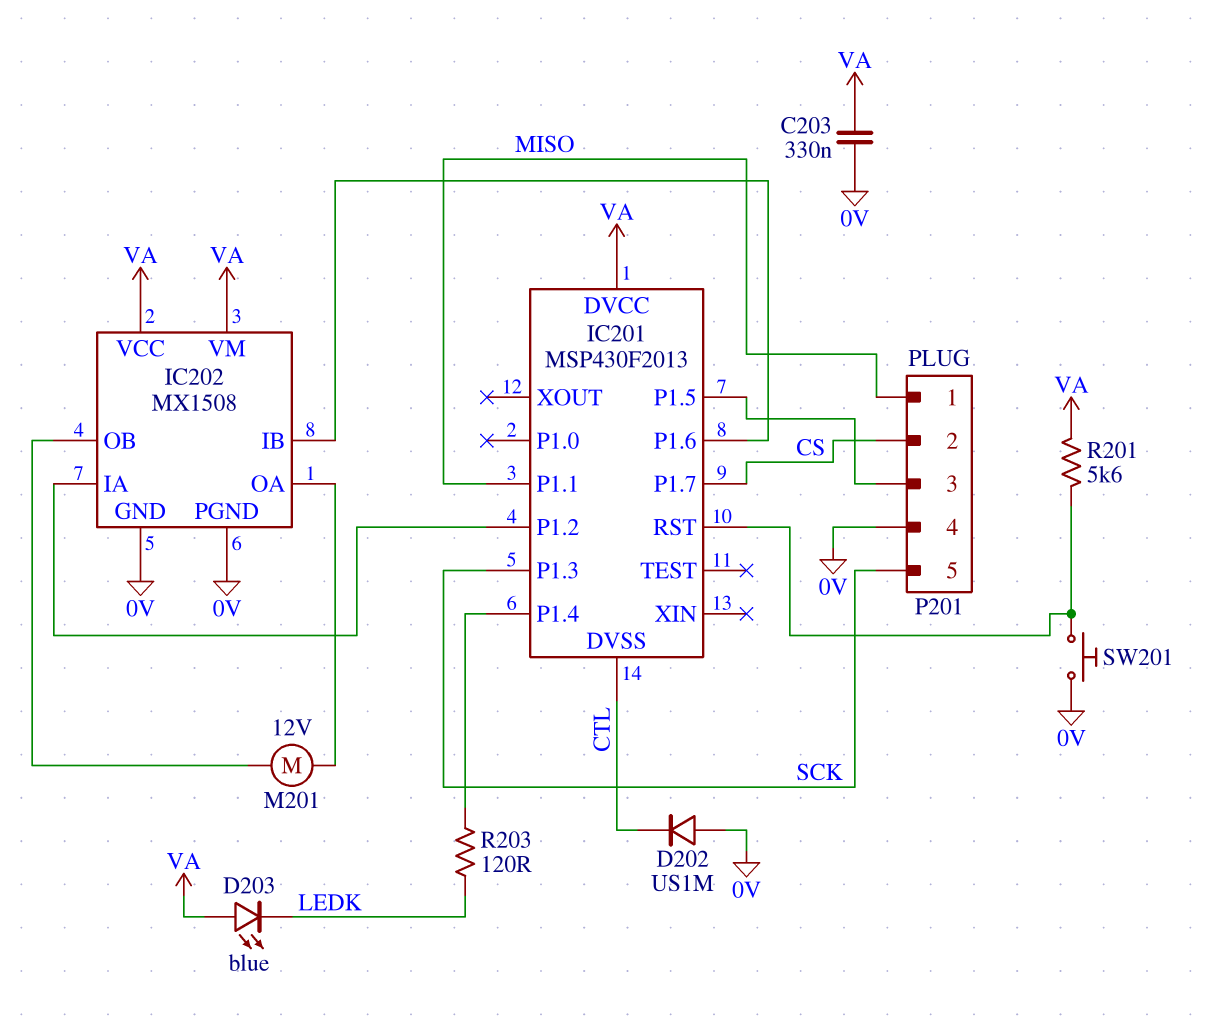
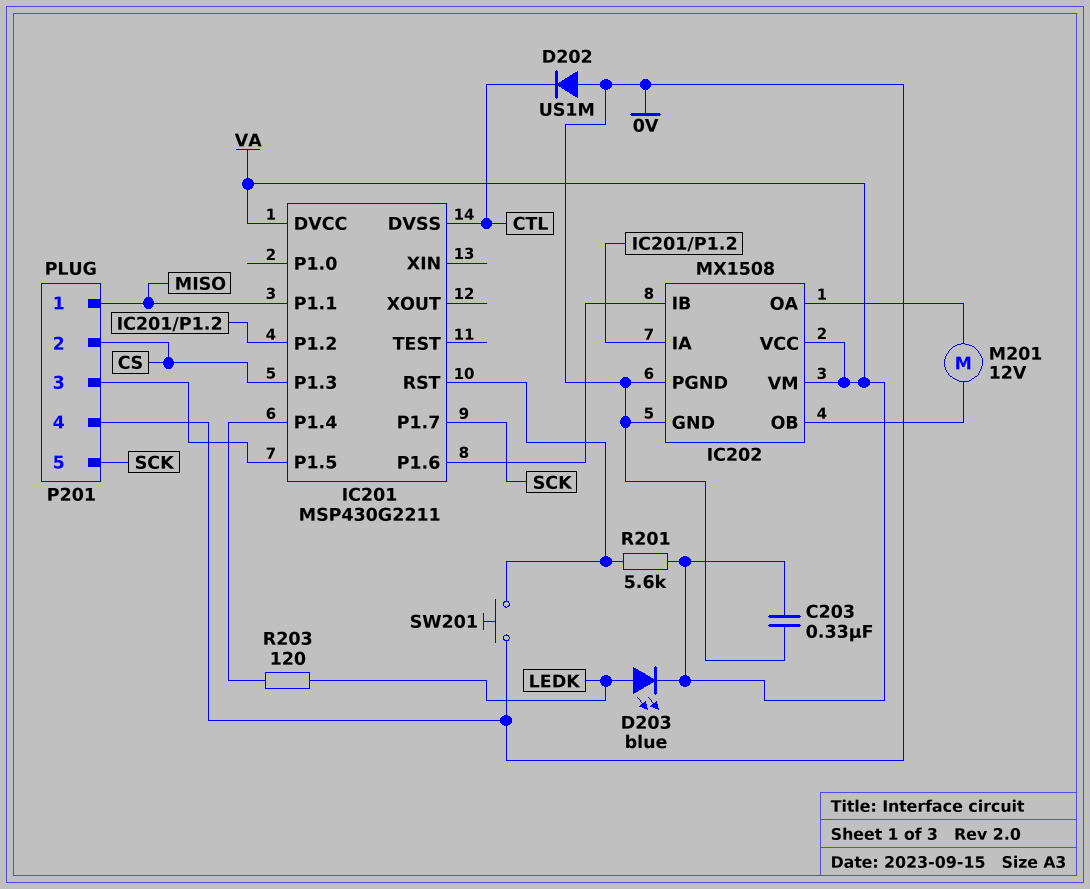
D203: LED blue (A VA, K LEDK) -> LED blue (A LEDK, K VA)
IC201: MSP430F2013 -> MSP430G2211
IC201 pin P1.3: SCK -> CS
IC201 pin P1.7: CS -> SCK

